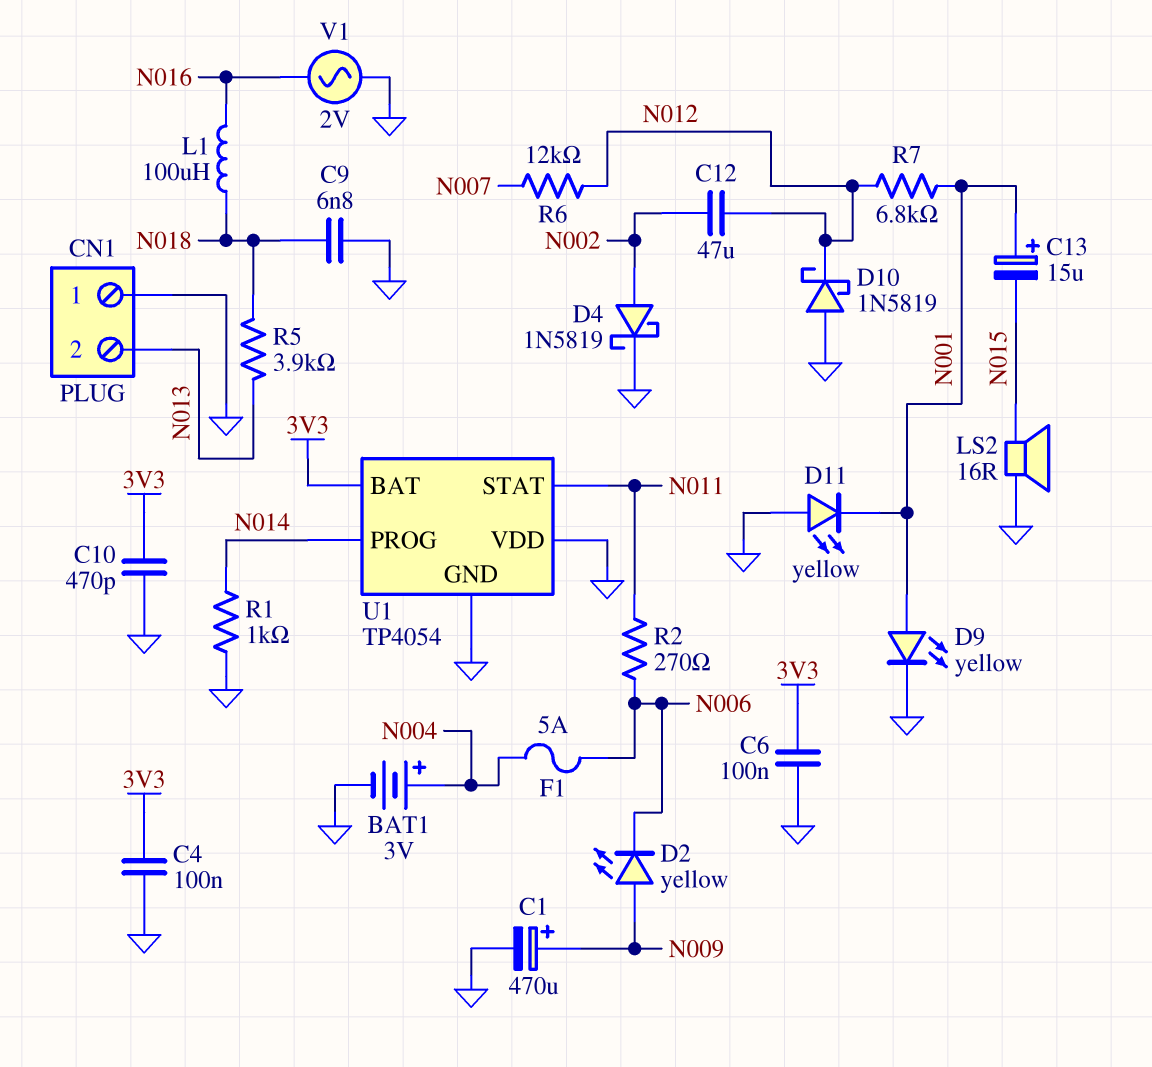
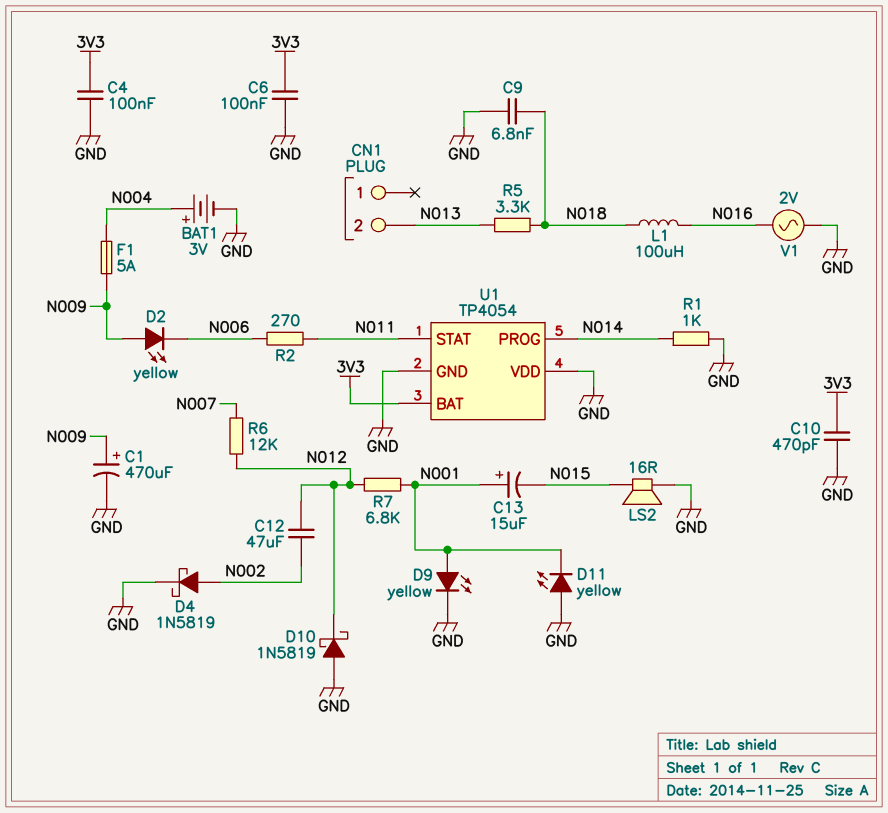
CN1 pin 1: GND -> none
F1: 5A (N004, N006) -> 5A (N004, N009)
R5: 3.9k (N013, N018) -> 3.3k (N013, N018)

